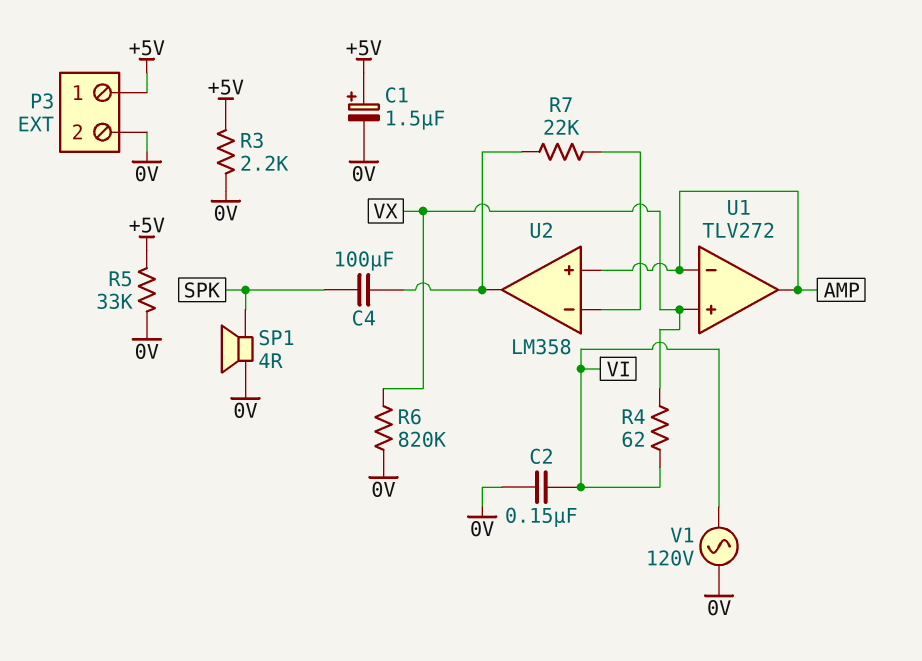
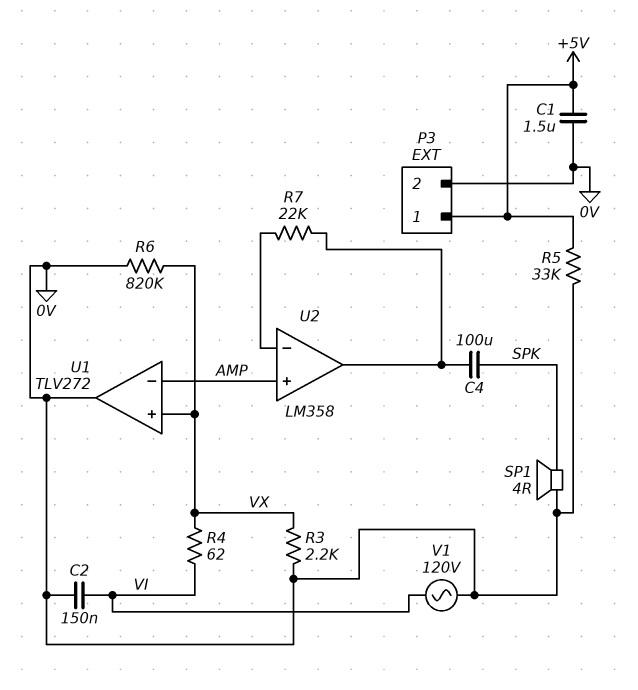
C1: 1.5uF (plus +5V, minus 0V) -> 1.5uF (+5V, 0V)
R3: 2.2k (+5V, 0V) -> 2.2k (0V, VX)
U1 pin out: AMP -> 0V

